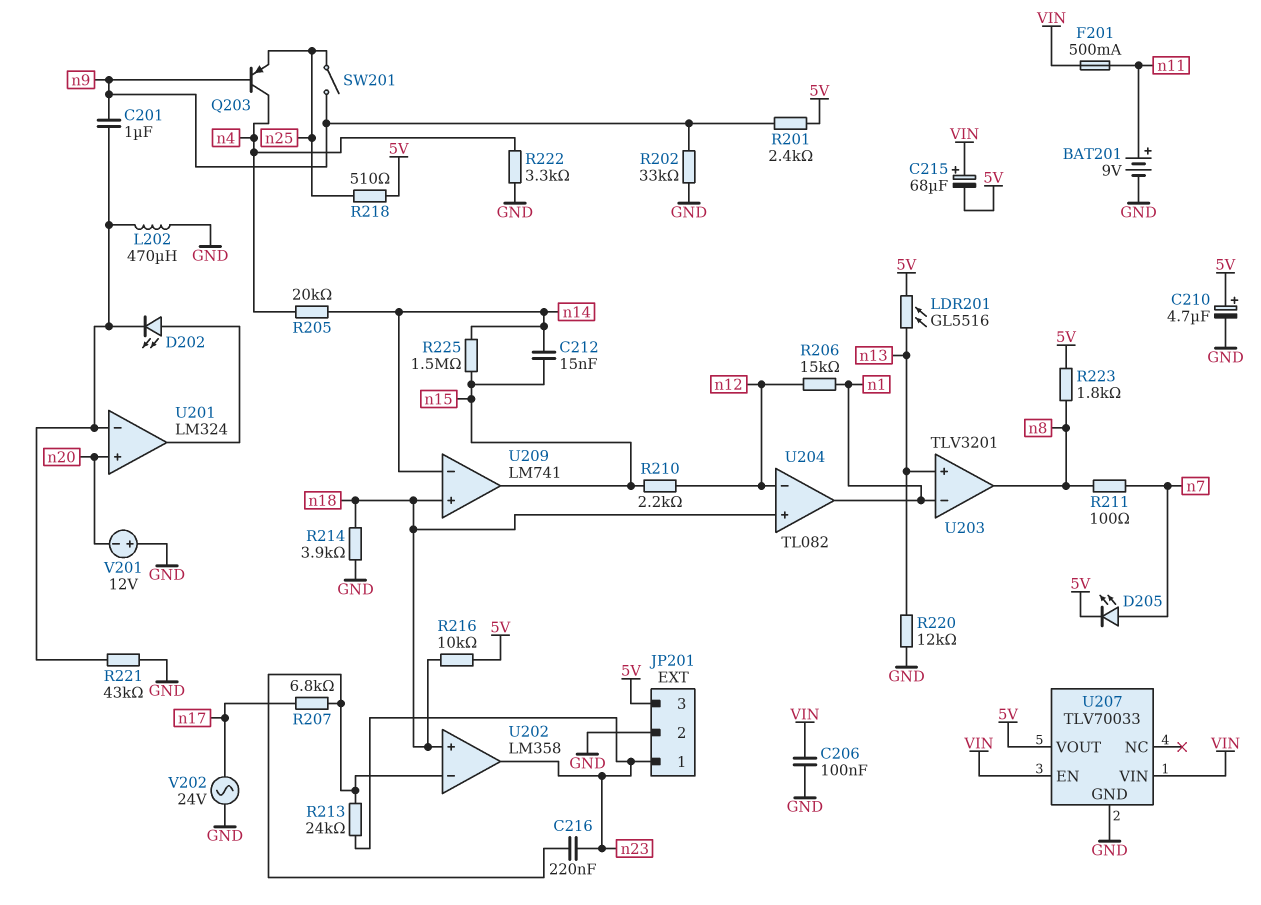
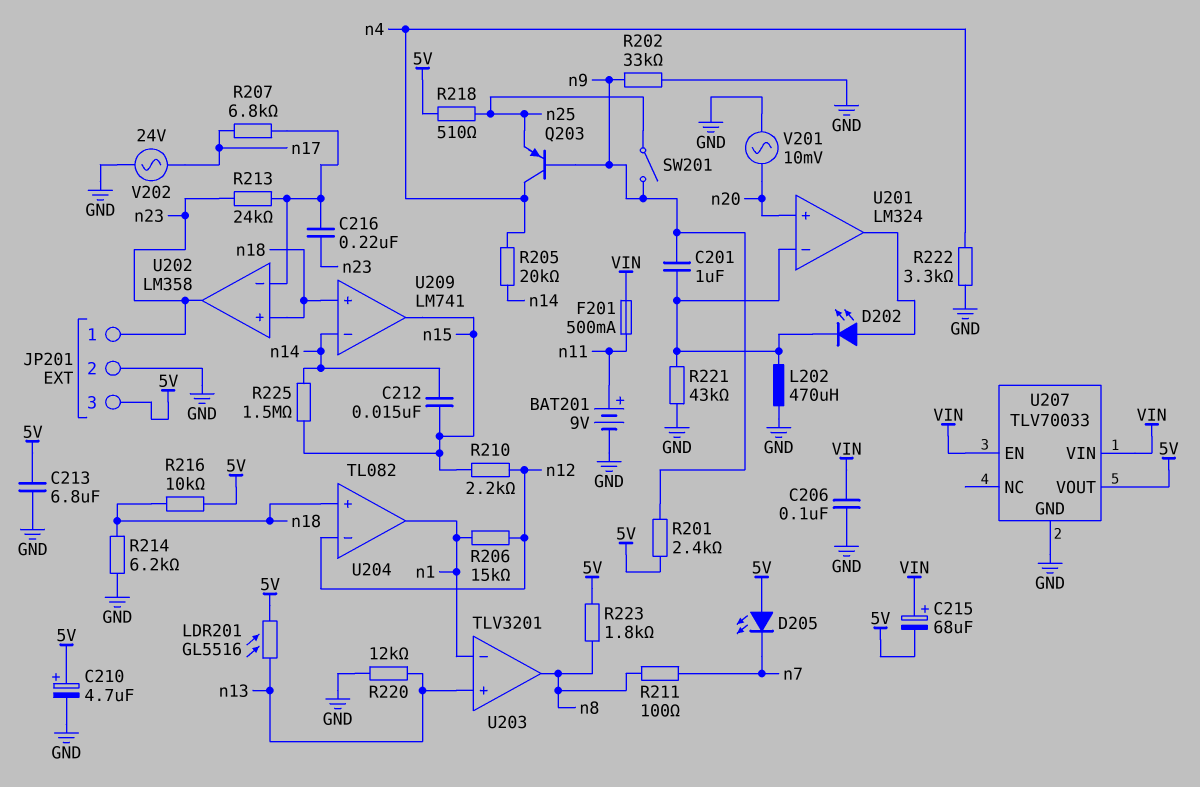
C213: none -> 6.8uF (5V, GND)
D205: LED (A n7, K 5V) -> LED (A 5V, K n7)
R214: 3.9k (GND, n18) -> 6.2k (GND, n18)
V201: 12V (plus GND, minus n20) -> AC 10mV (GND, n20)

